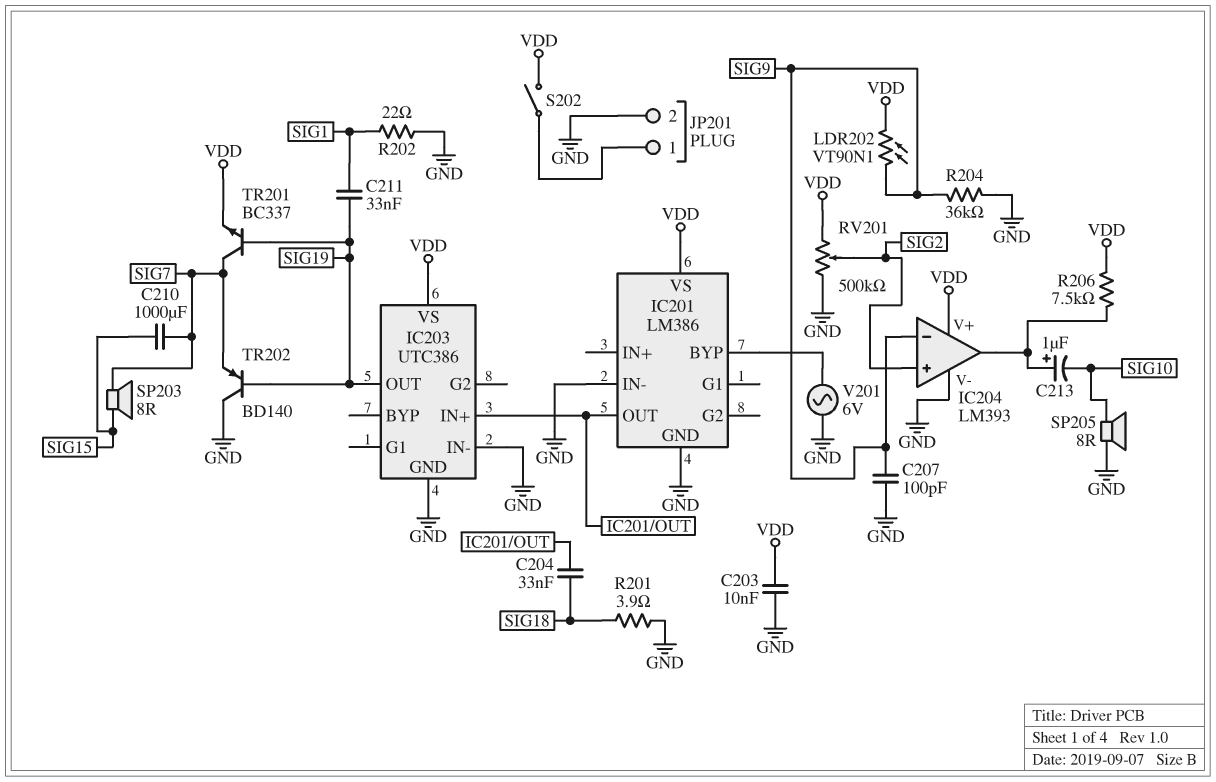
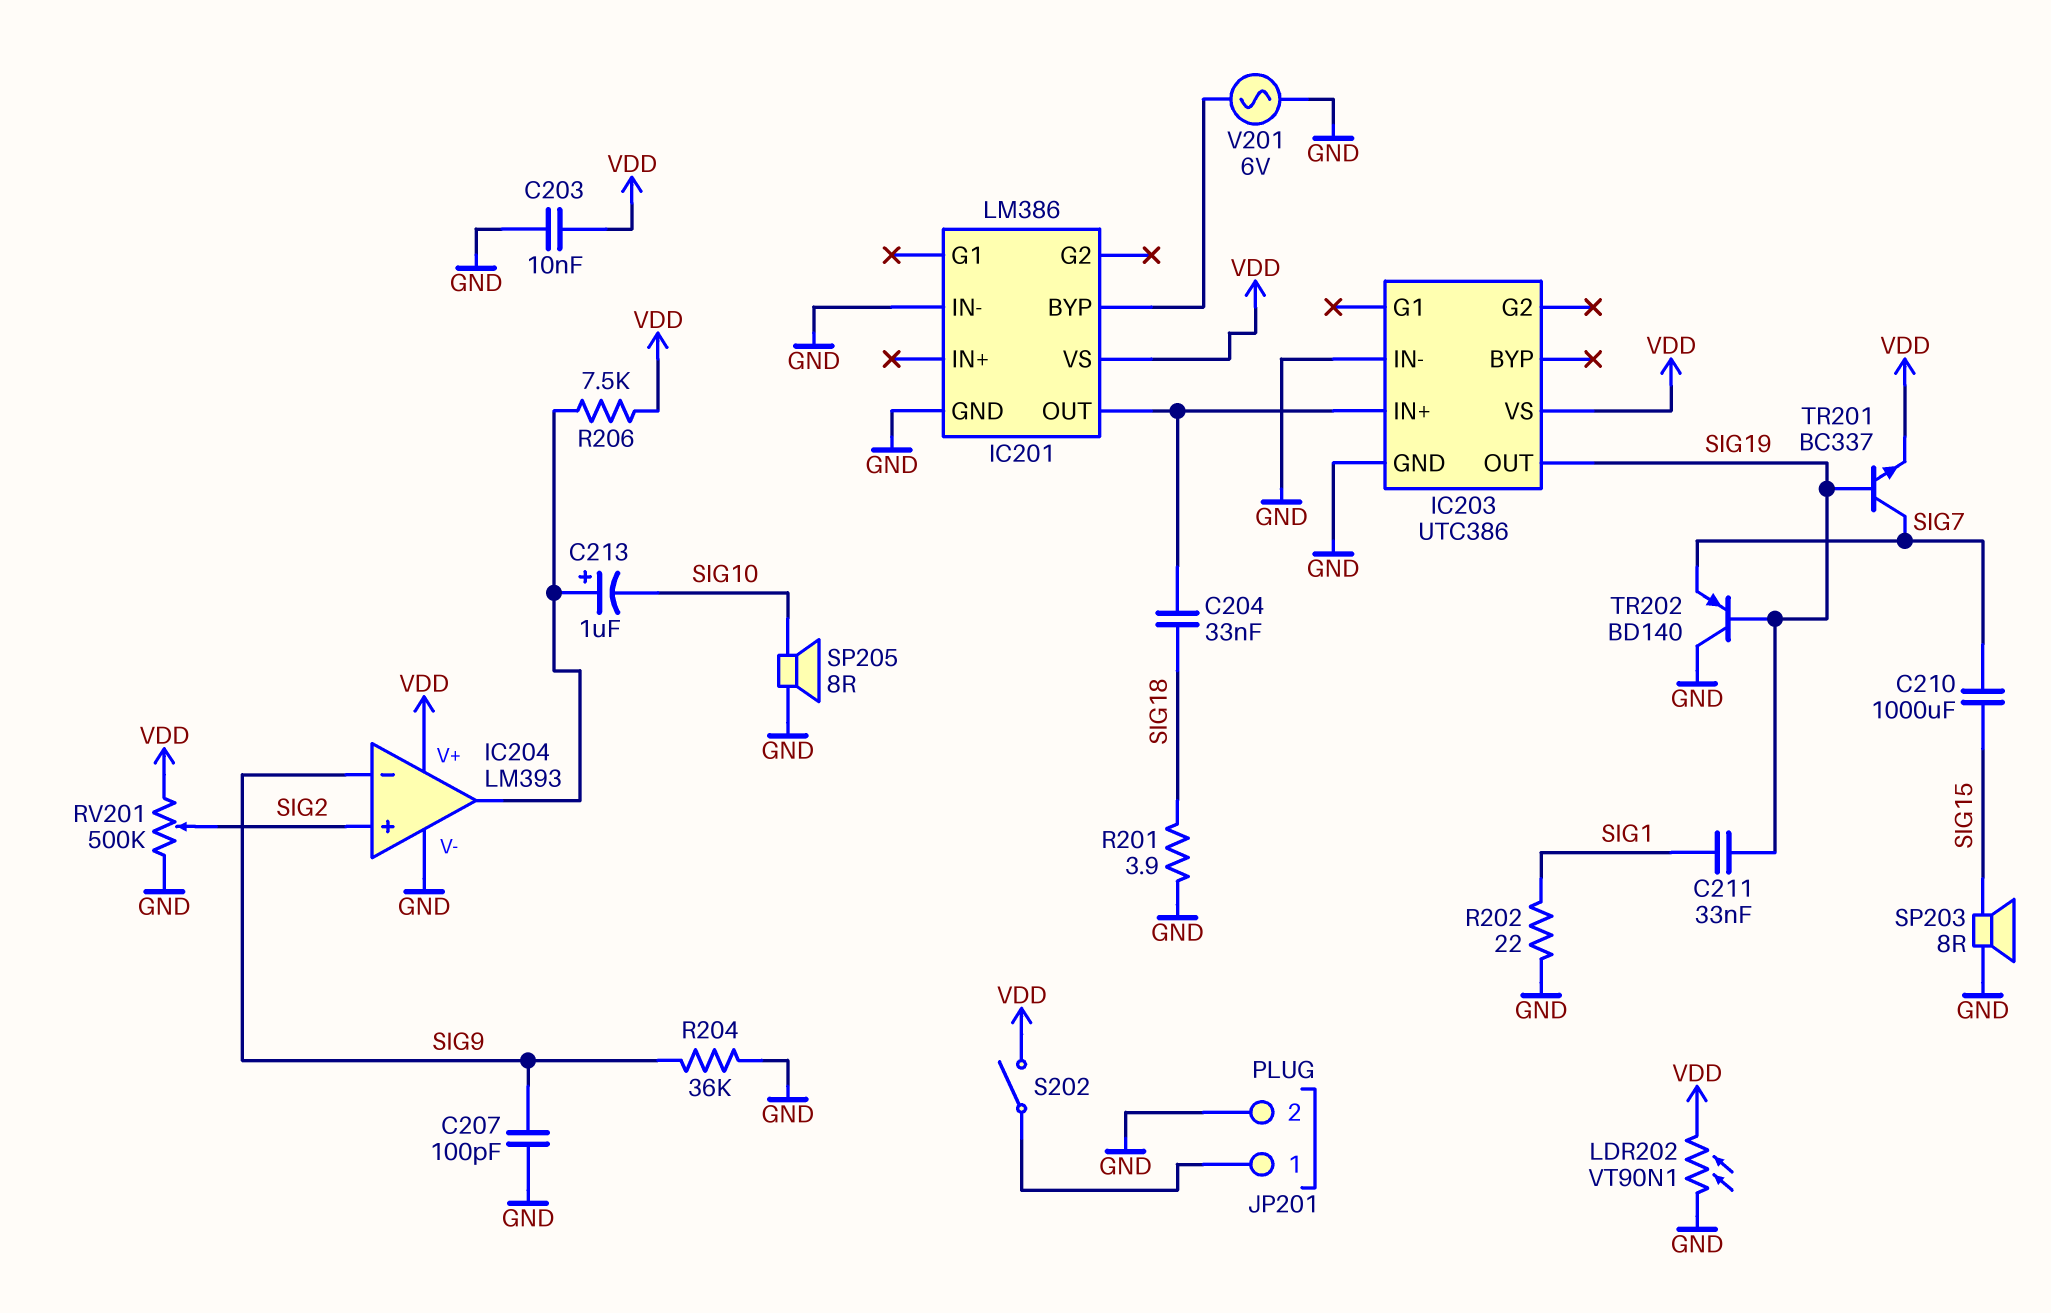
LDR202: VT90N1 (SIG9, VDD) -> VT90N1 (GND, VDD)
SP203: speaker 8R (SIG7, SIG15) -> speaker 8R (GND, SIG15)

